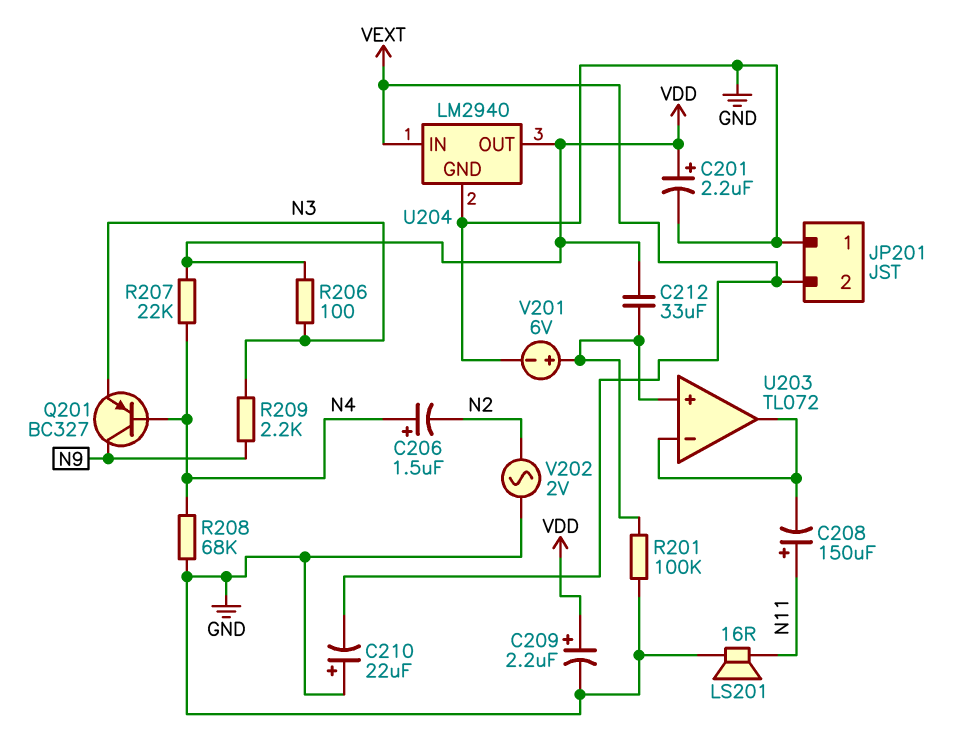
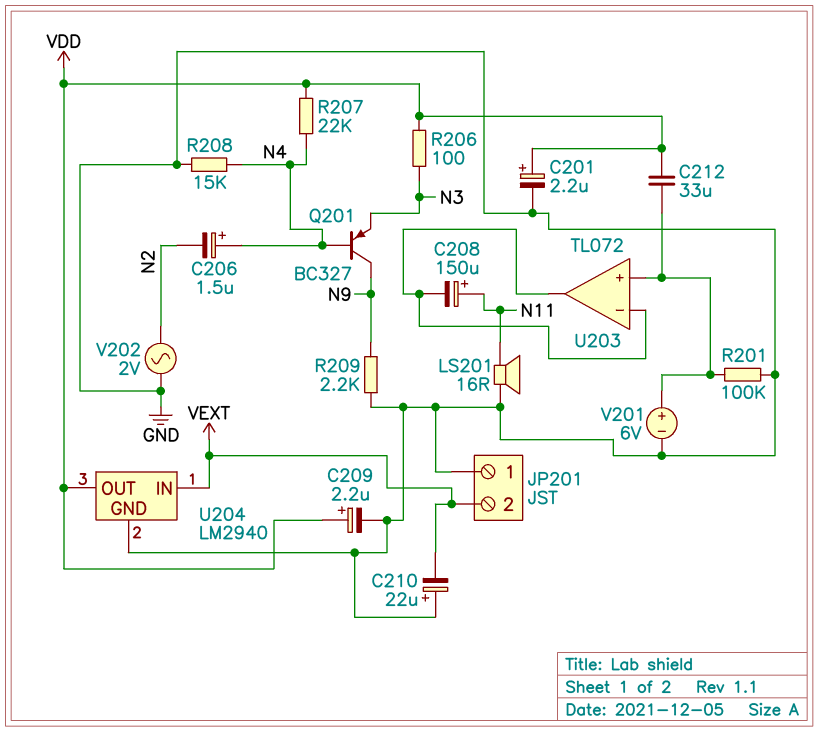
R208: 68k (GND, N4) -> 15k (GND, N4)
R209: 2.2k (N3, N9) -> 2.2k (GND, N9)

